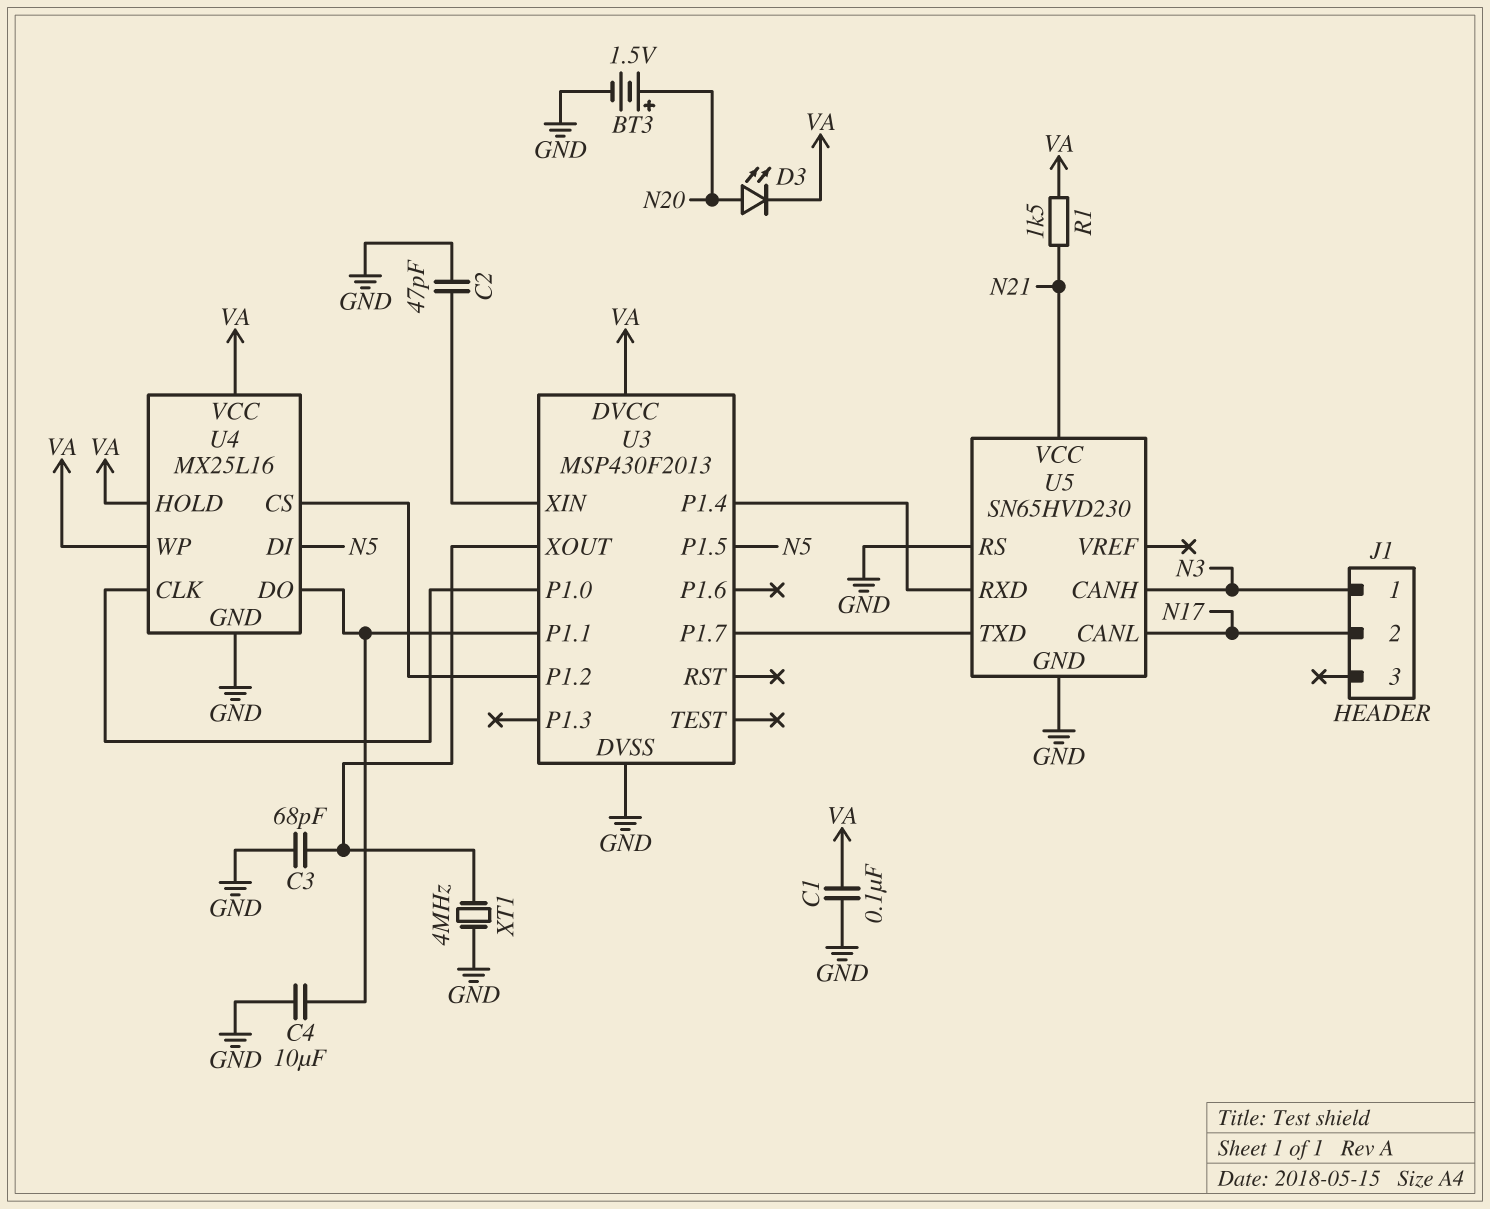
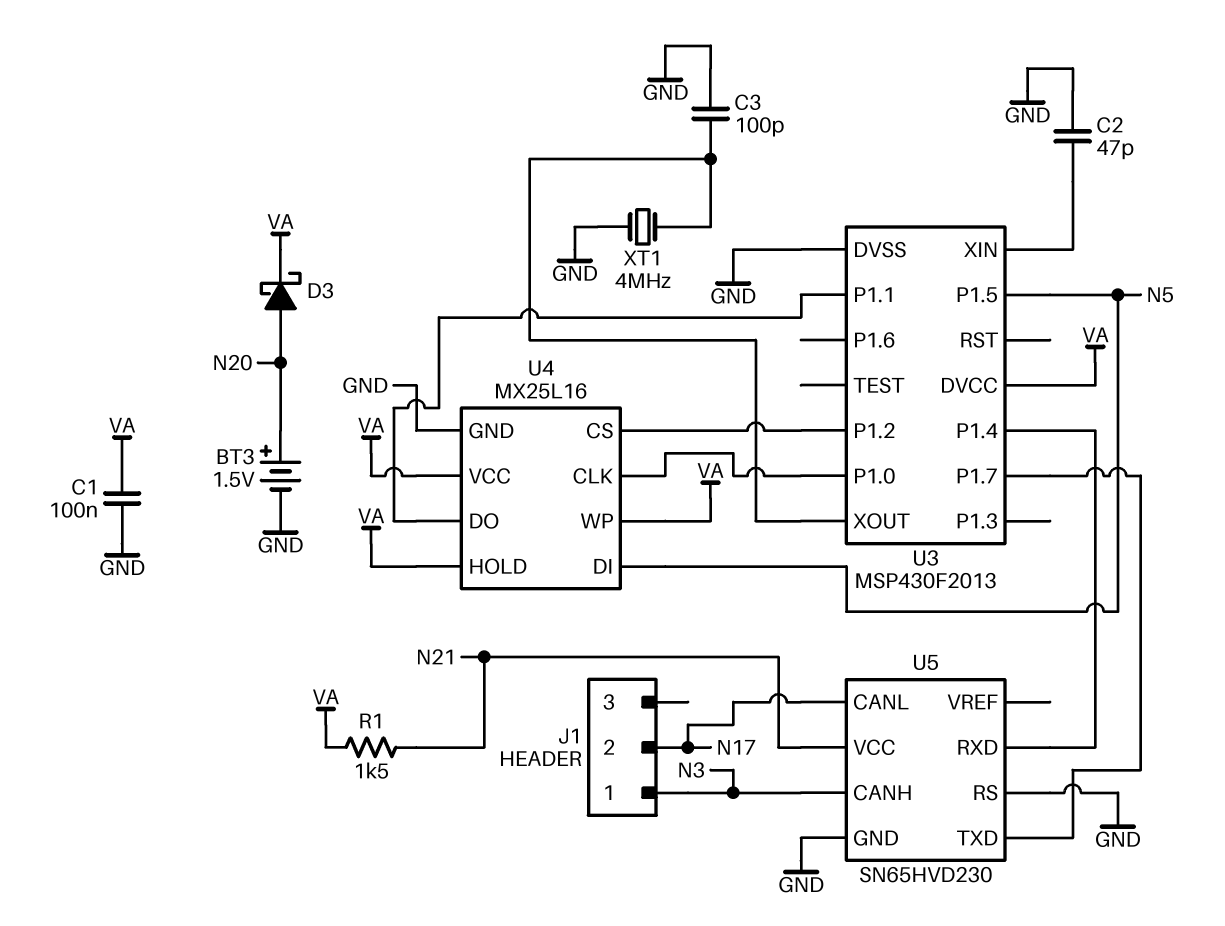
C3: 68pF (GND, U3/XOUT) -> 100pF (GND, U3/XOUT)
C4: 10uF (GND, U3/P1.1) -> none
D3: LED (A N20, K VA) -> schottky (A N20, K VA)

